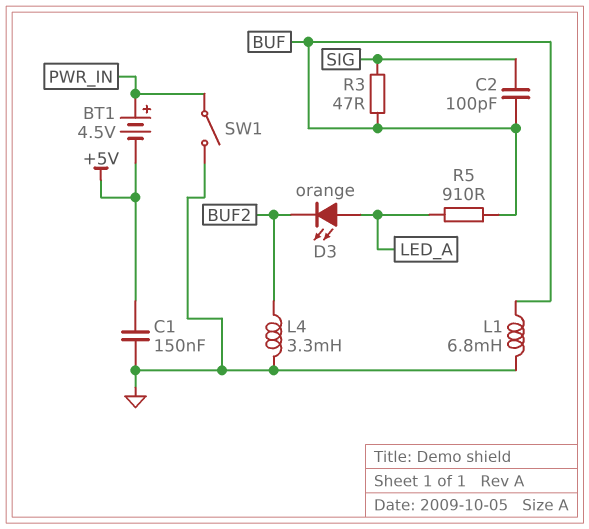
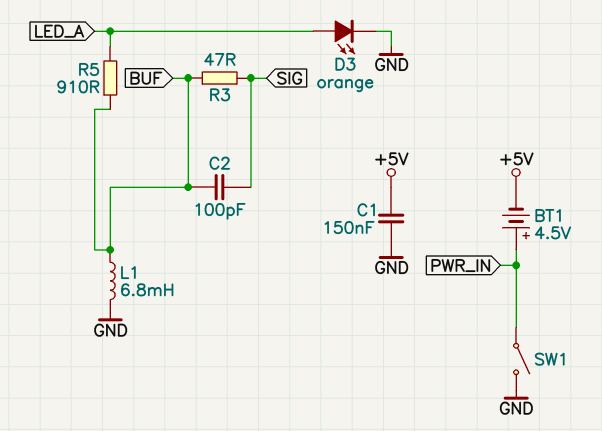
D3: LED orange (A LED_A, K BUF2) -> LED orange (A LED_A, K GND)
L4: 3.3mH (BUF2, GND) -> none

